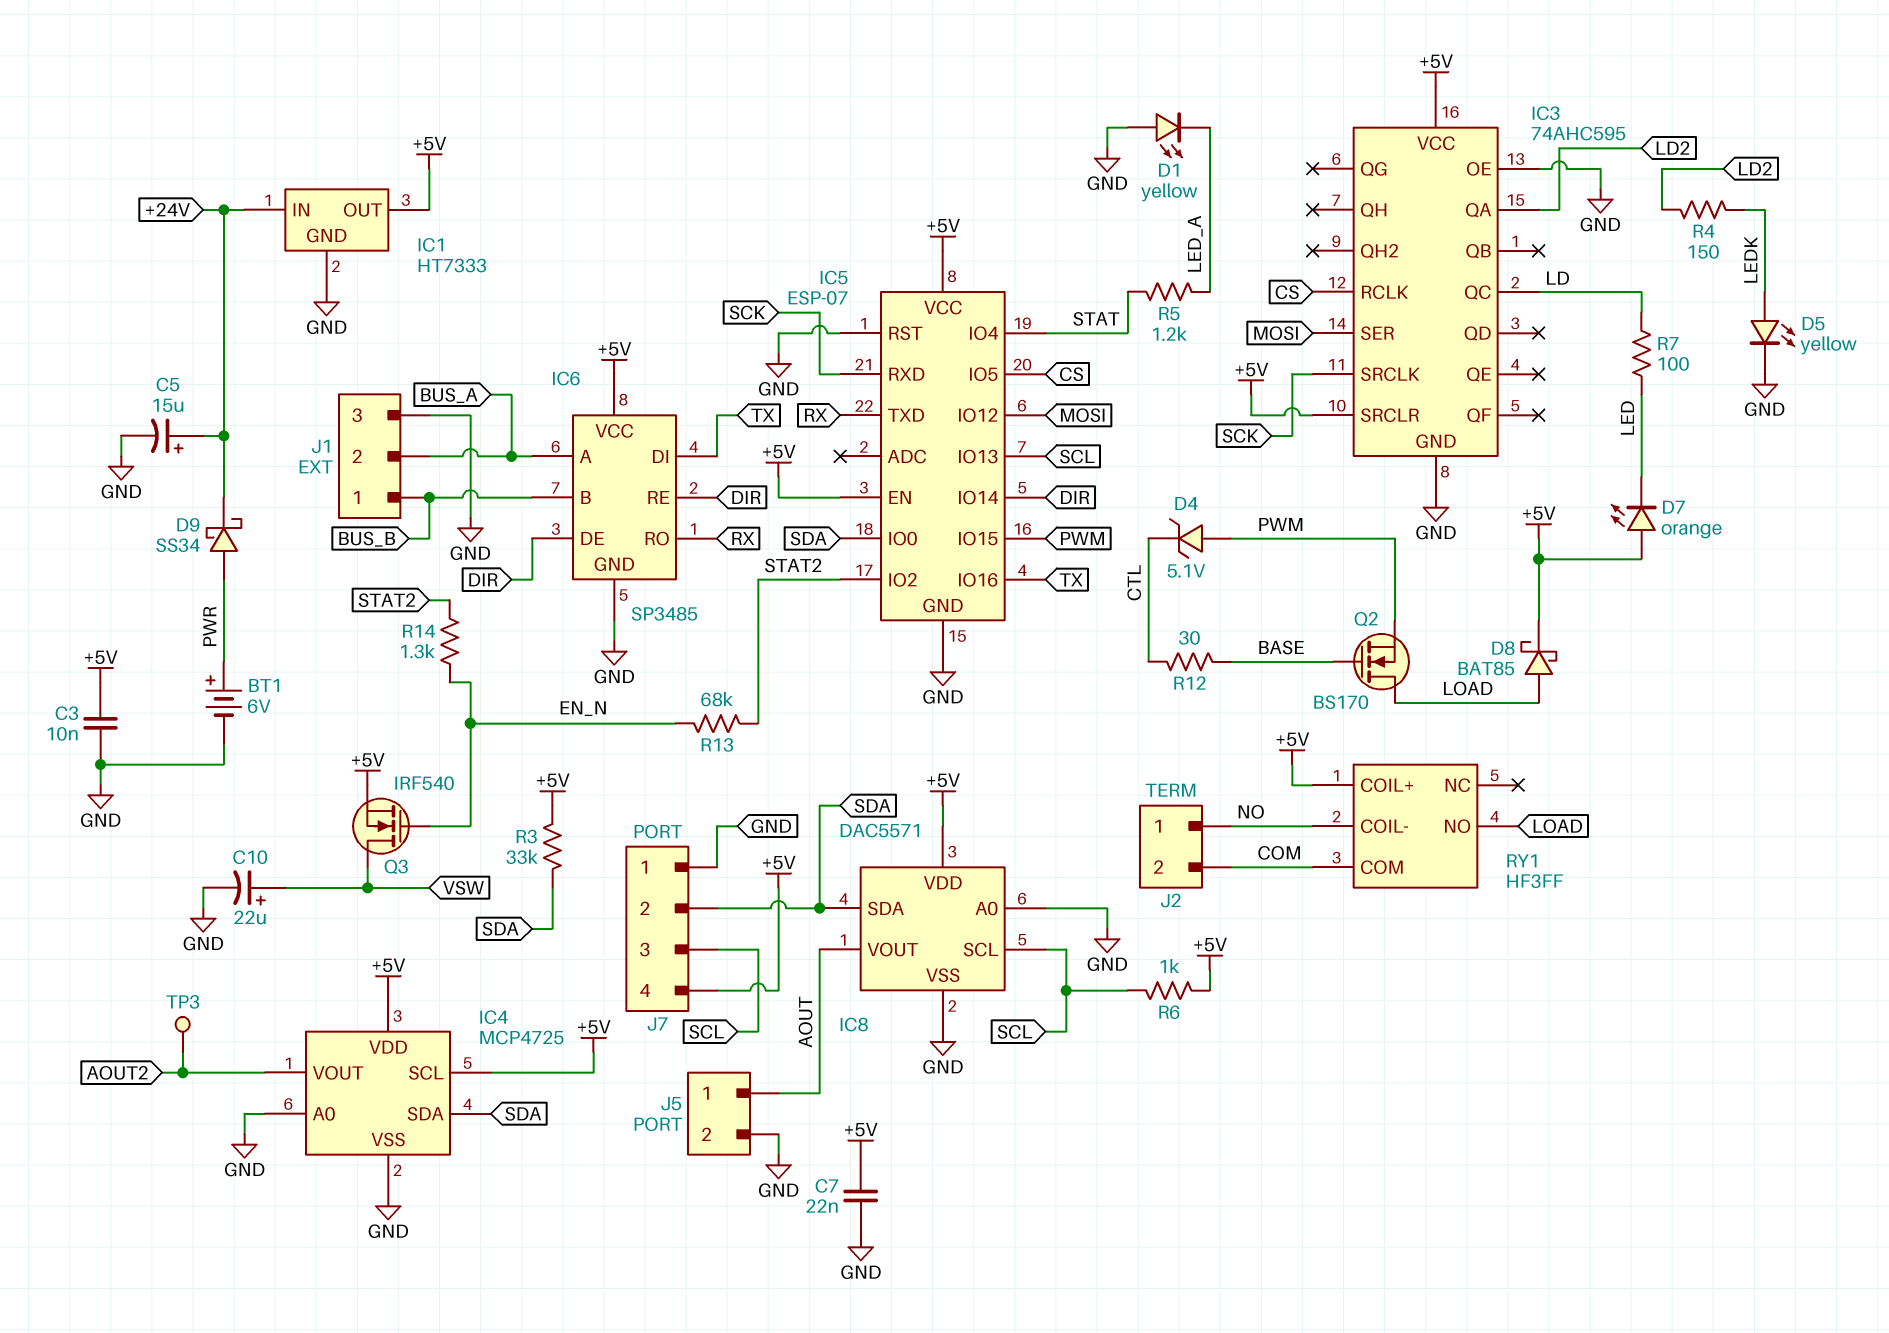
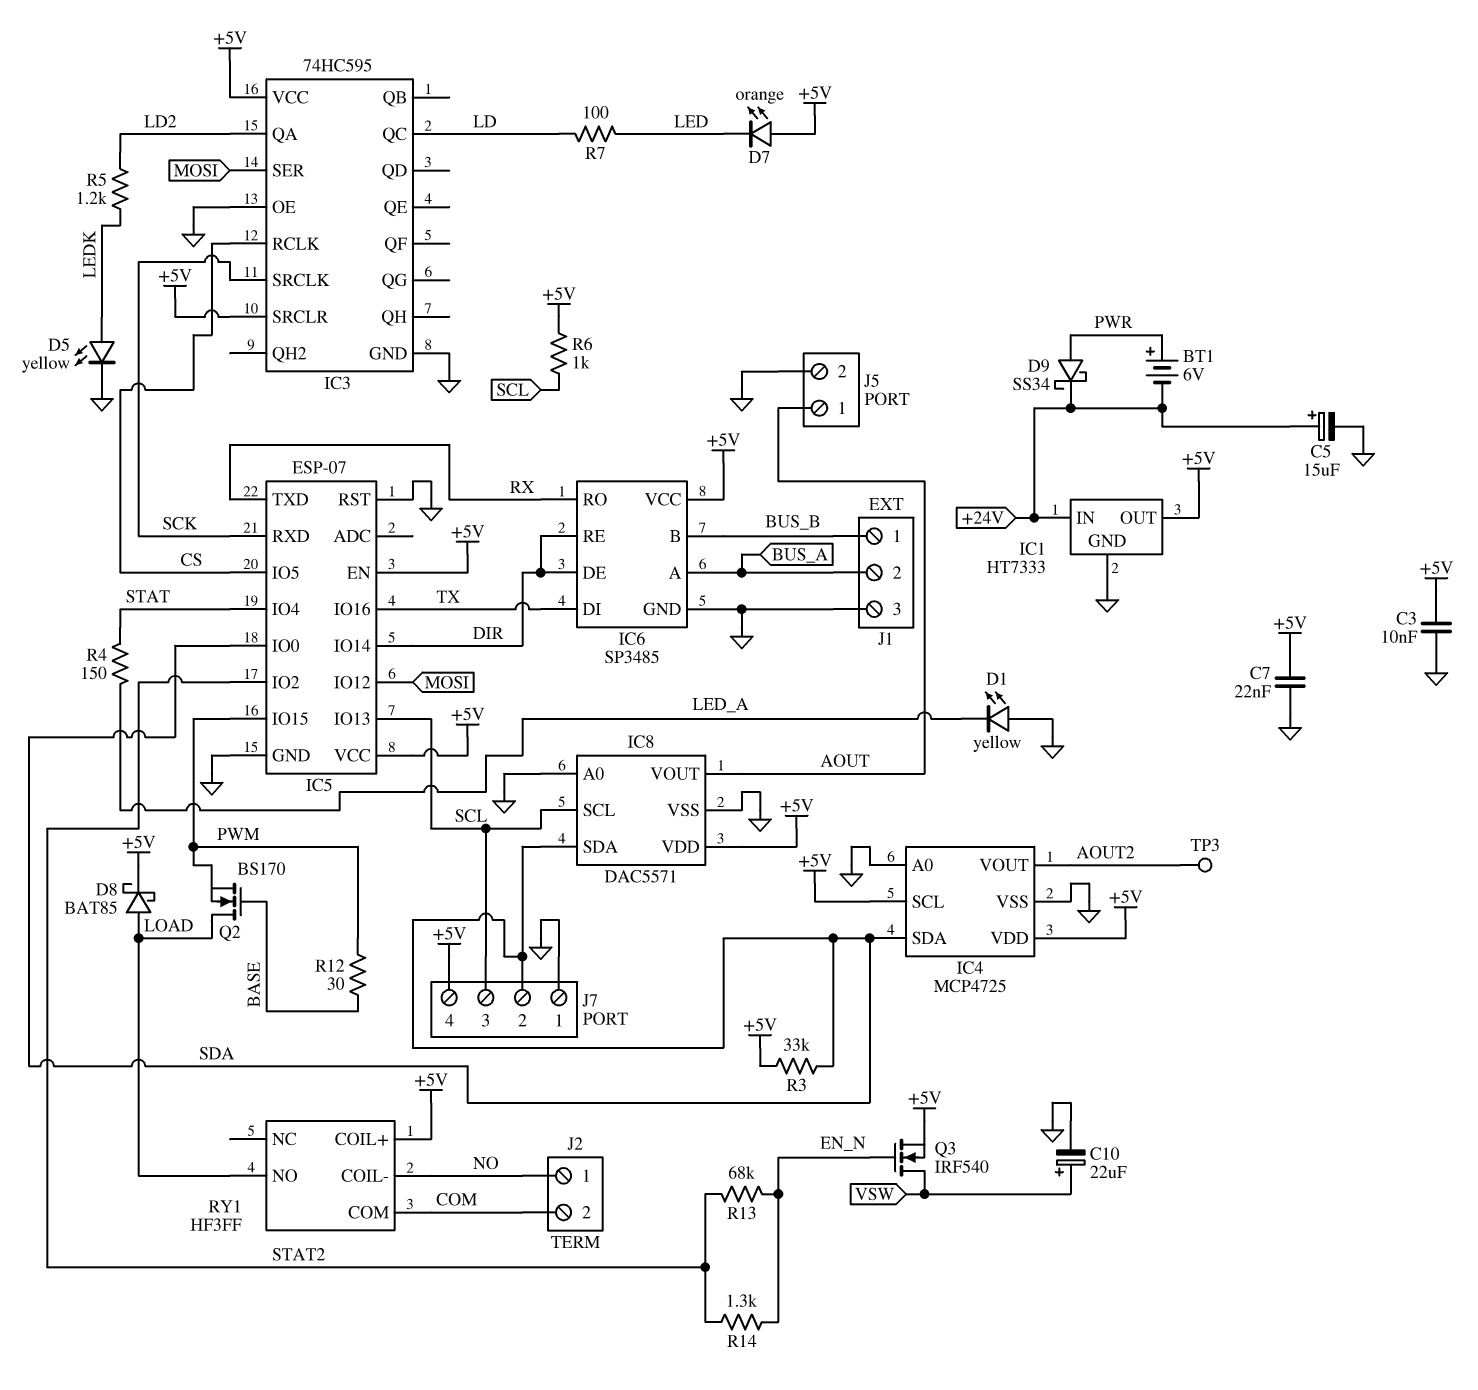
BT1: 6V (plus PWR, minus GND) -> 6V (plus PWR, minus +24V)
D4: zener 5.1V (A PWM, K CTL) -> none
IC3: 74AHC595 -> 74HC595
R4: 150 (LD2, LEDK) -> 150 (LED_A, STAT)
R5: 1.2k (LED_A, STAT) -> 1.2k (LD2, LEDK)
R12: 30 (BASE, CTL) -> 30 (BASE, PWM)

